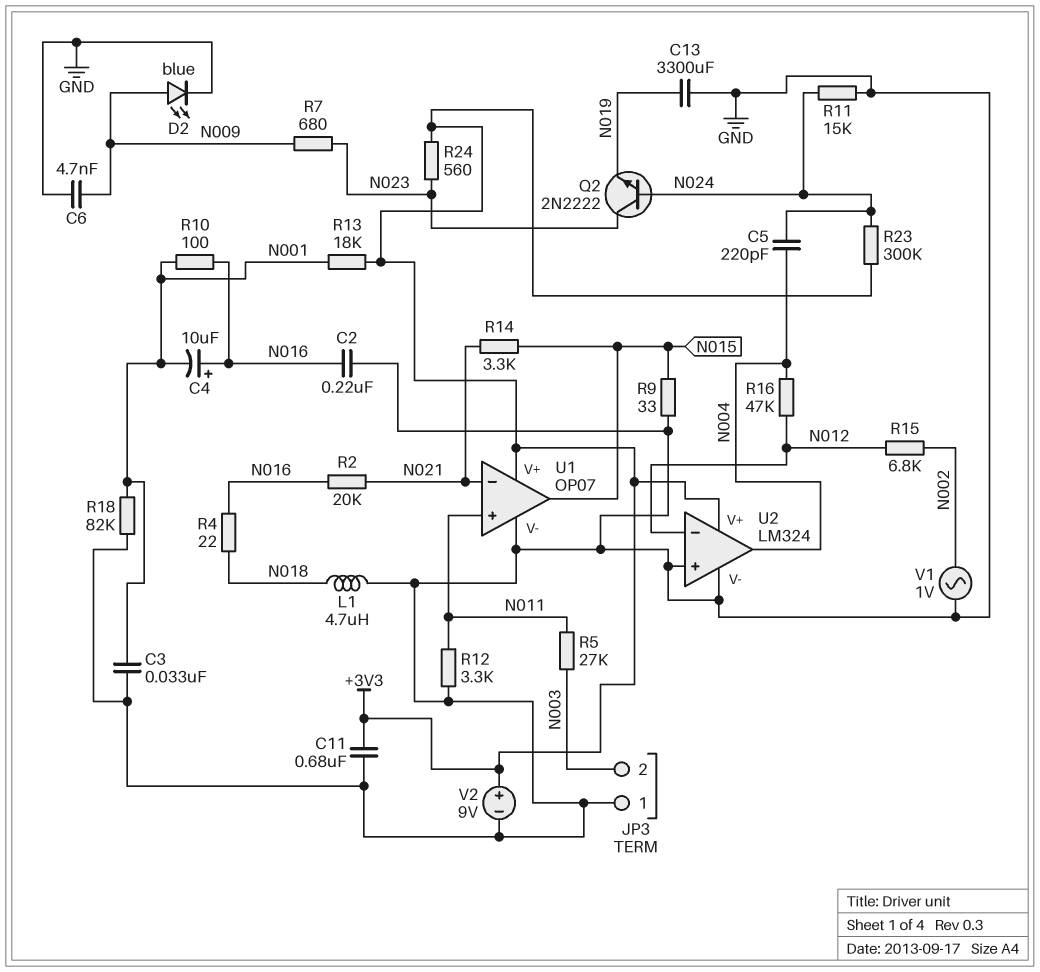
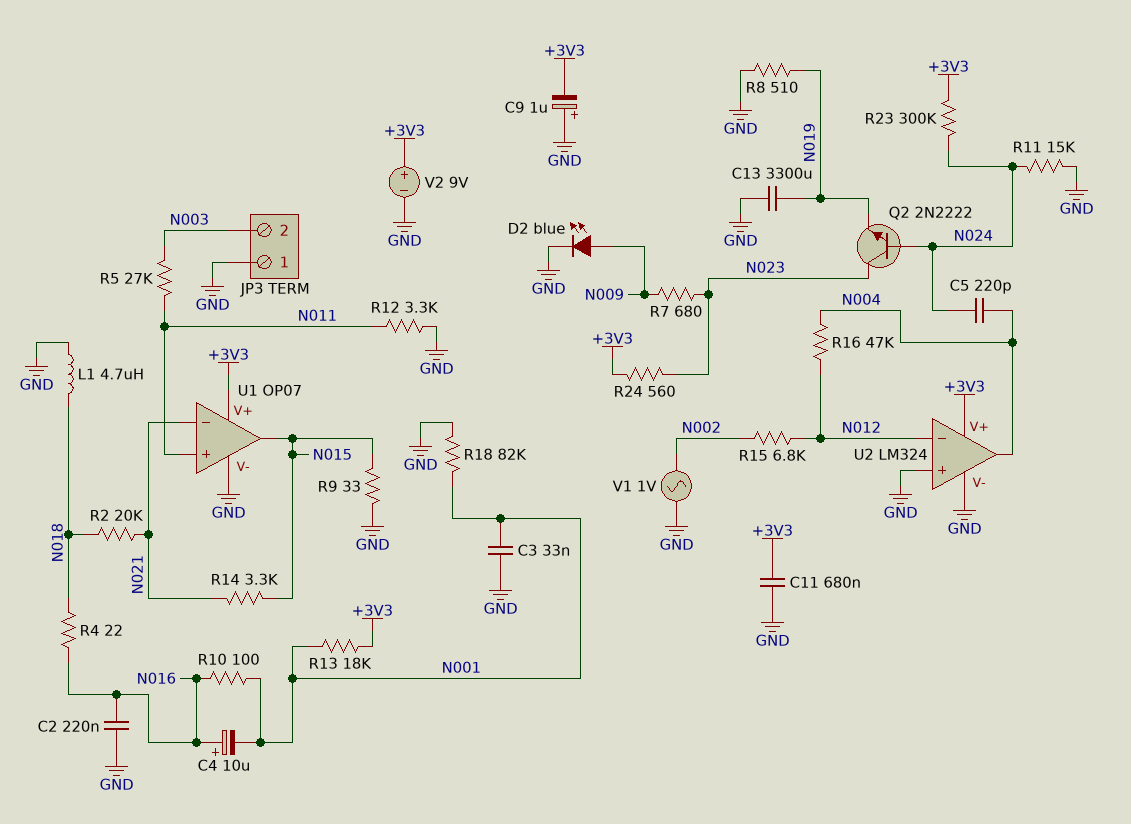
C6: 4.7nF (GND, N009) -> none
C9: none -> 1uF (plus GND, minus +3V3)
R2: 20k (N016, N021) -> 20k (N018, N021)
R8: none -> 510 (GND, N019)

